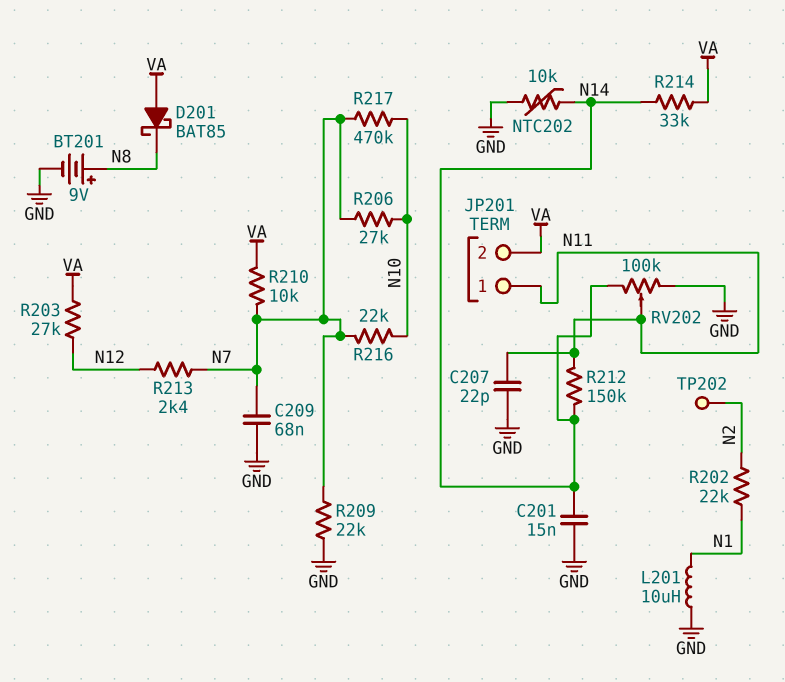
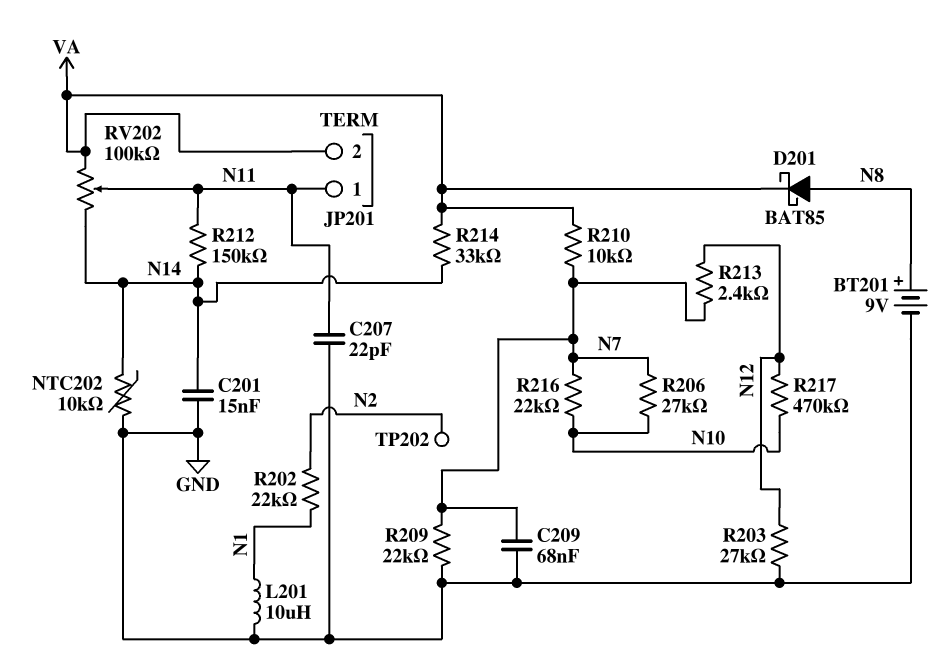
D201: schottky BAT85 (A VA, K N8) -> schottky BAT85 (A N8, K VA)
R203: 27k (N12, VA) -> 27k (GND, N12)
R217: 470k (N7, N10) -> 470k (N10, N12)
RV202: 100k (GND, N14, wiper N11) -> 100k (N14, VA, wiper N11)

